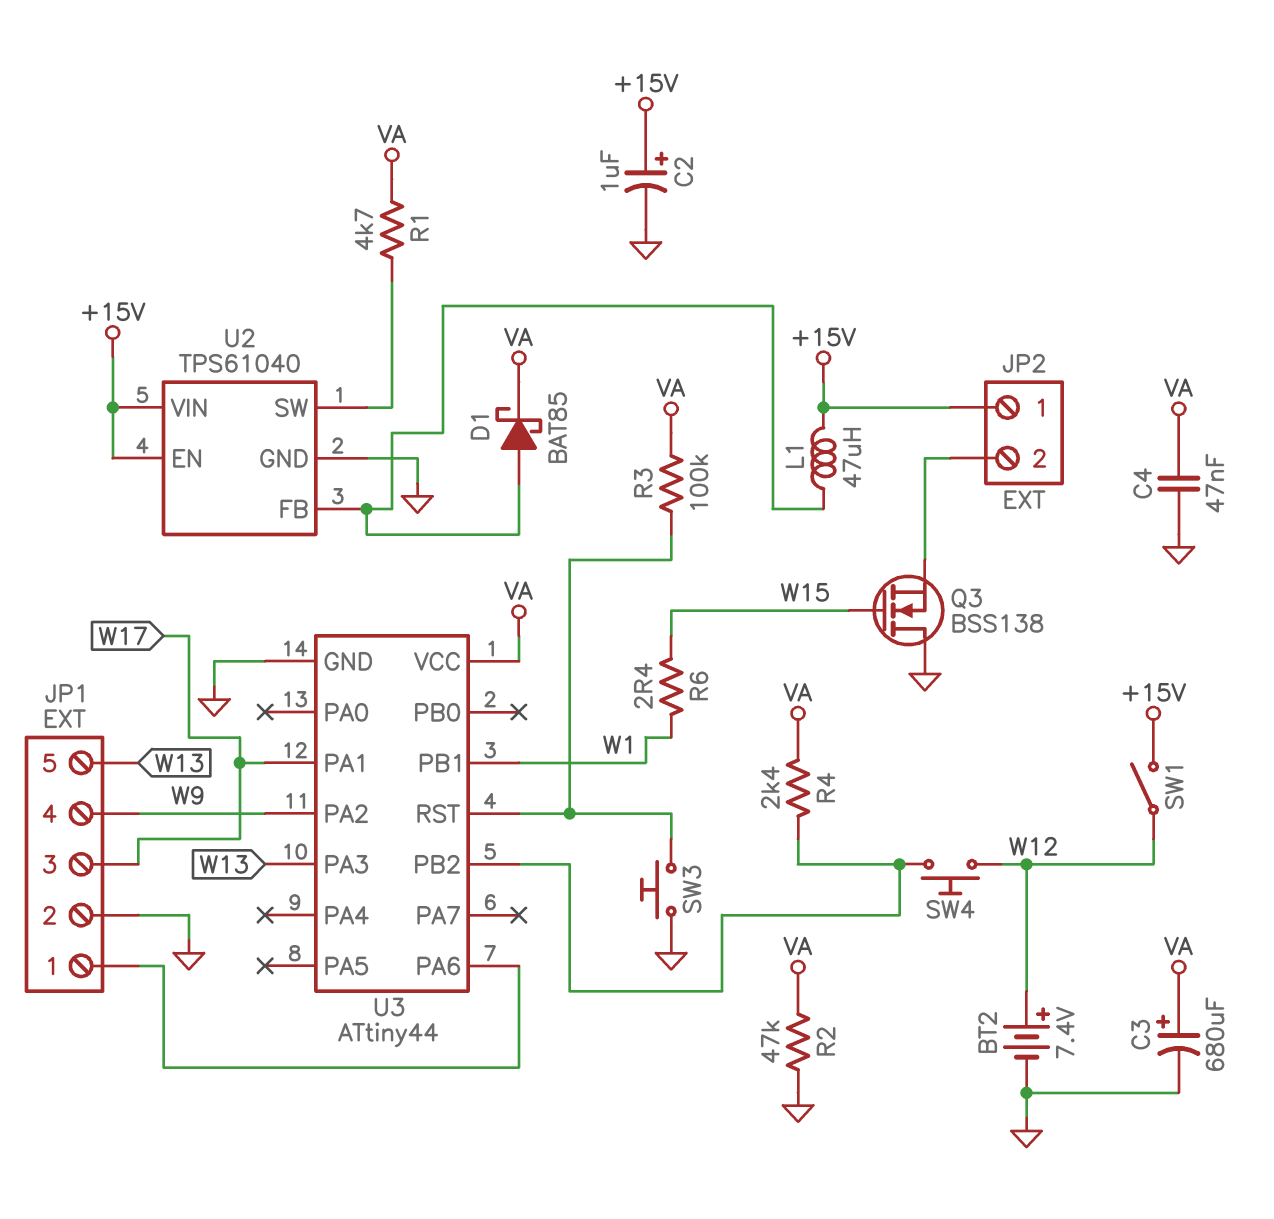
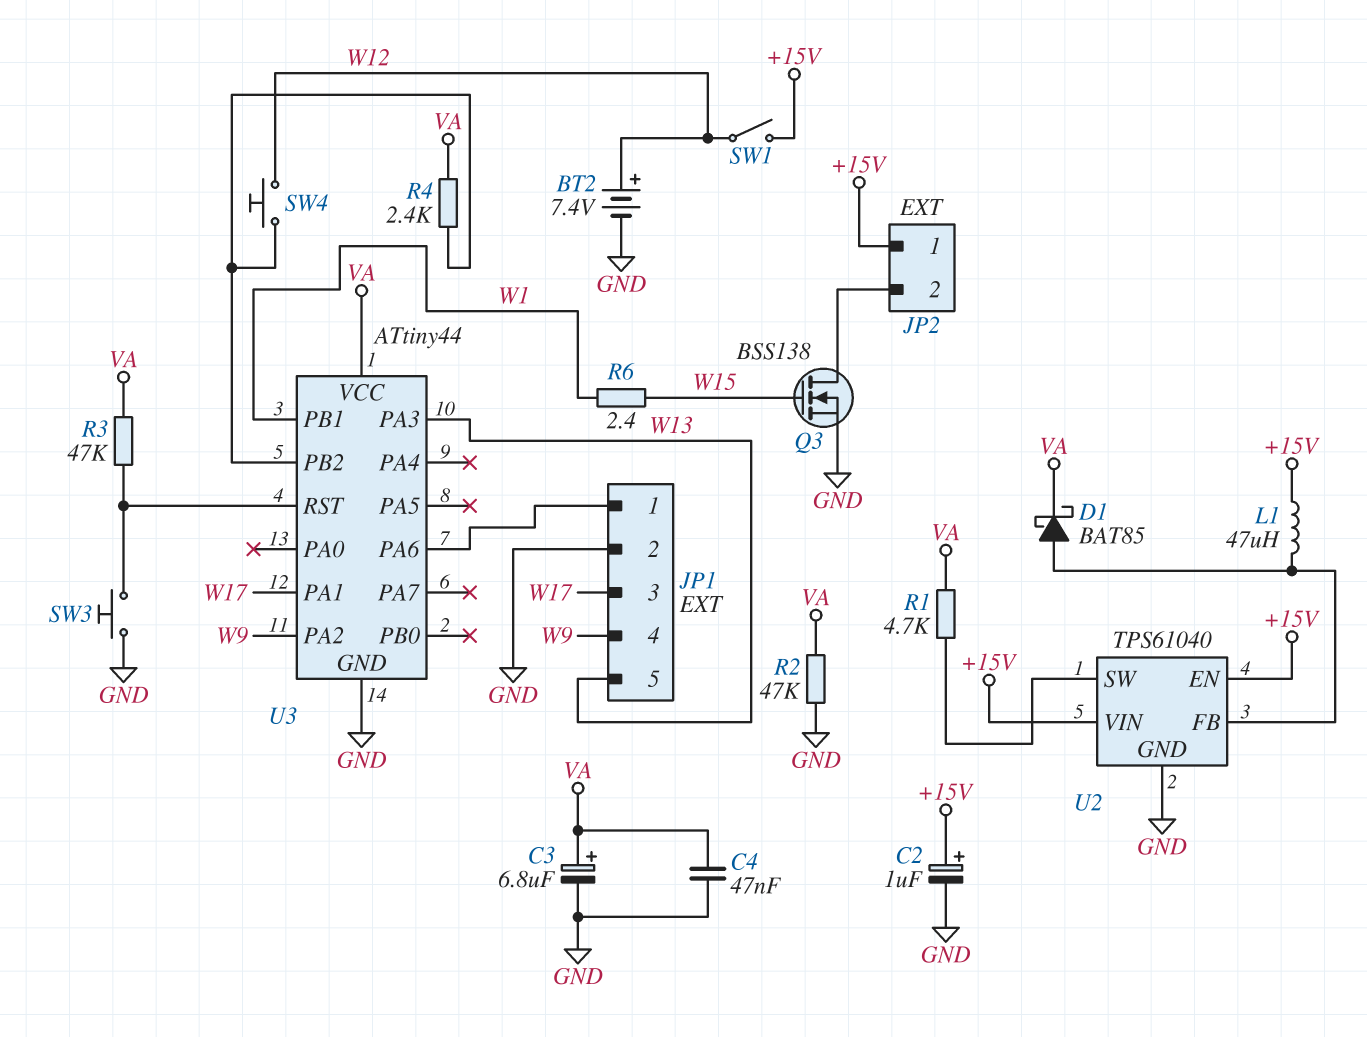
C3: 680uF (plus VA, minus GND) -> 6.8uF (plus VA, minus GND)
Q3: NMOS BSS138 (G W15, D GND, S JP2/2) -> NMOS BSS138 (G W15, D JP2/2, S GND)
R3: 100k (U3/RST, VA) -> 47k (U3/RST, VA)

